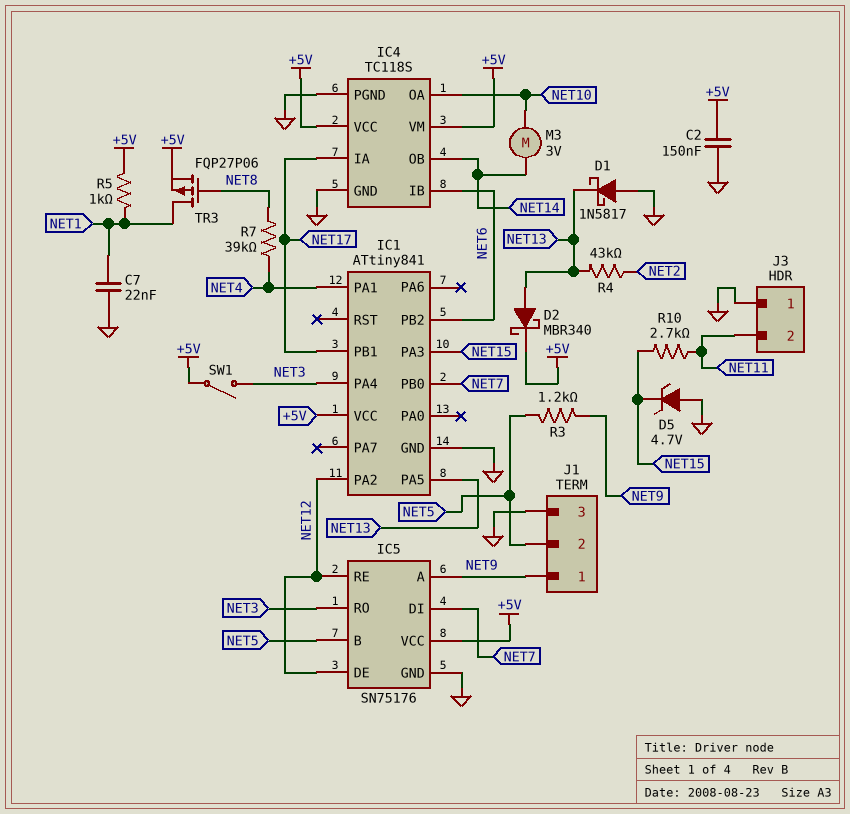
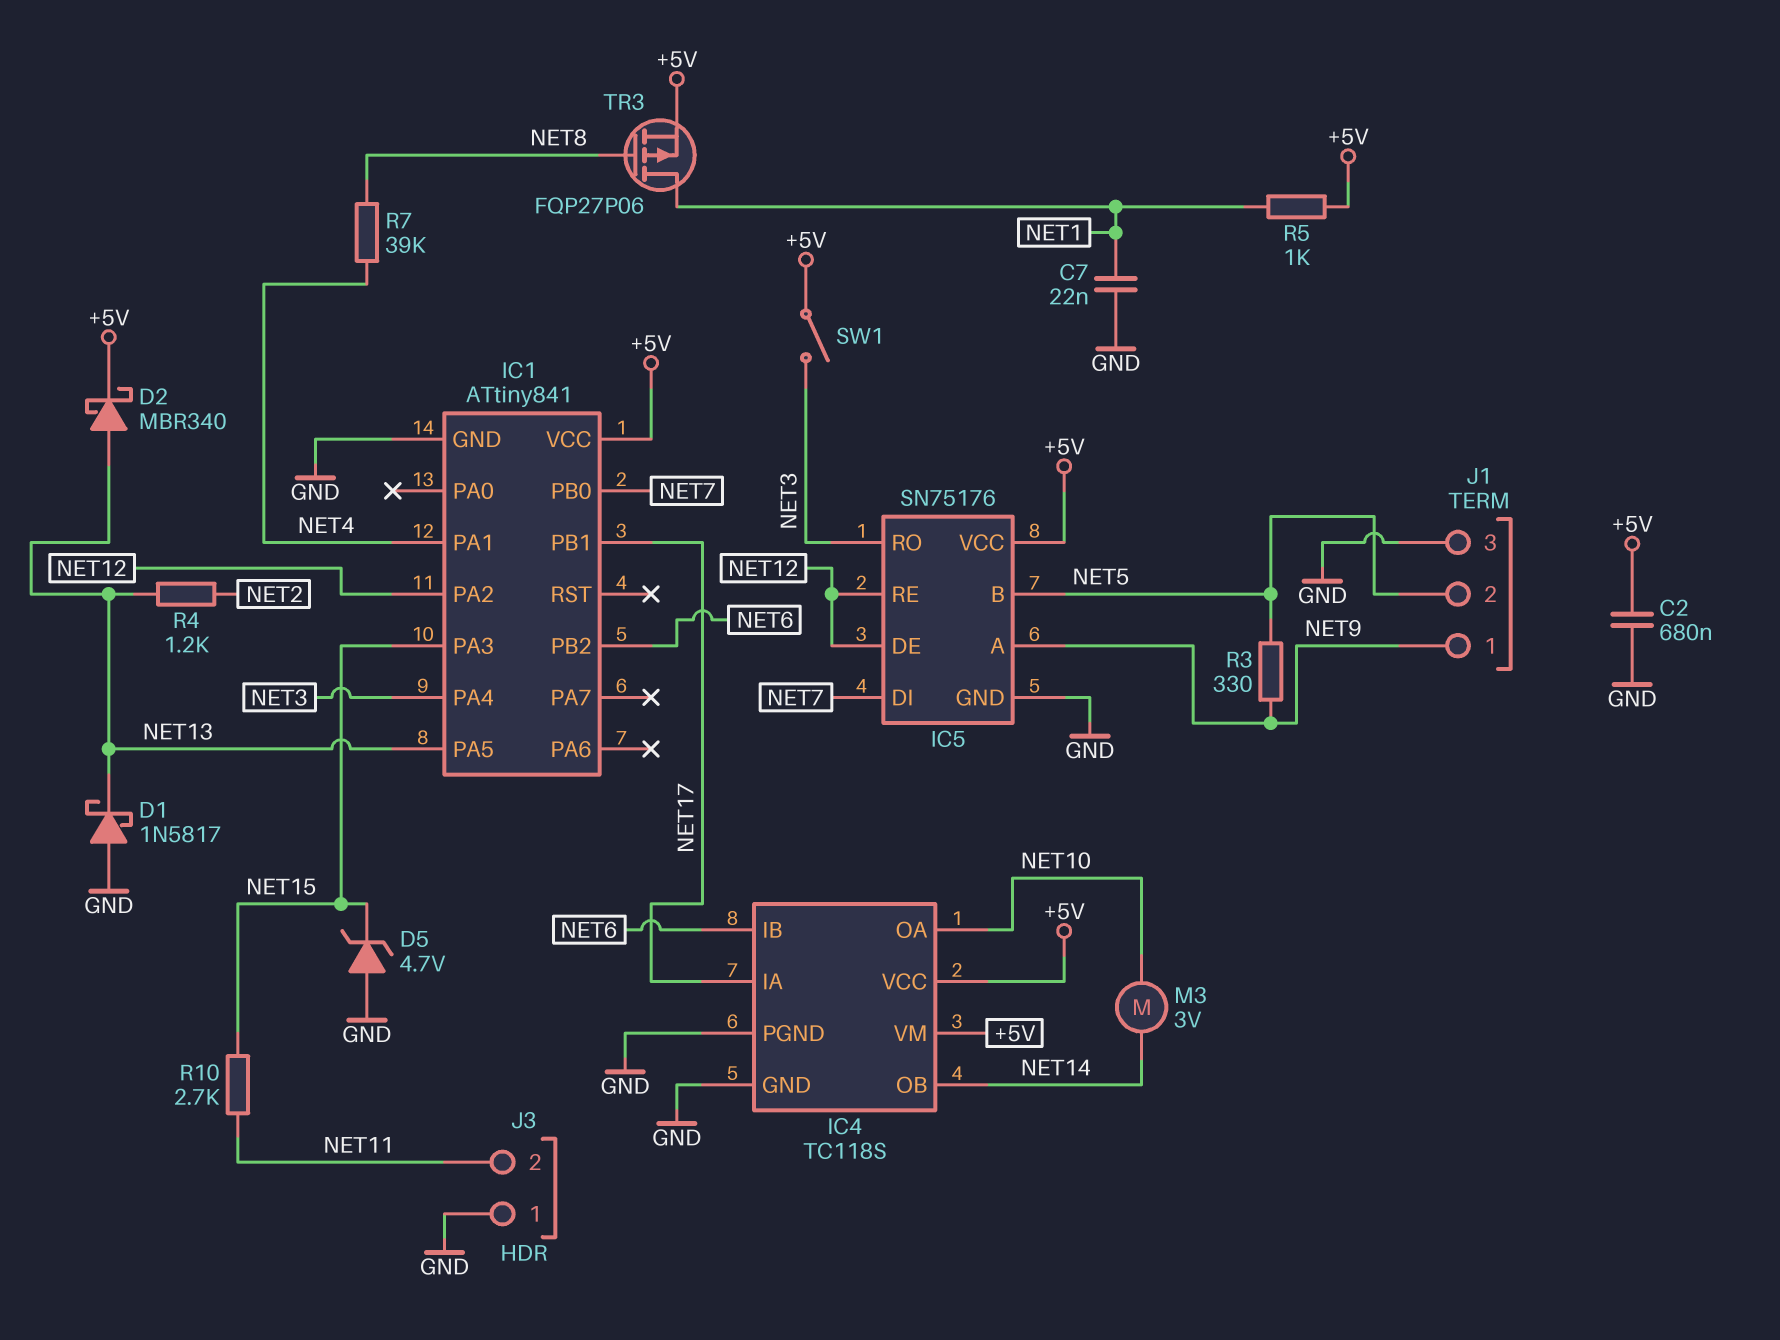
C2: 150nF (+5V, GND) -> 680nF (+5V, GND)
R3: 1.2k (NET5, NET9) -> 330 (NET5, NET9)
R4: 43k (NET2, NET13) -> 1.2k (NET2, NET13)

